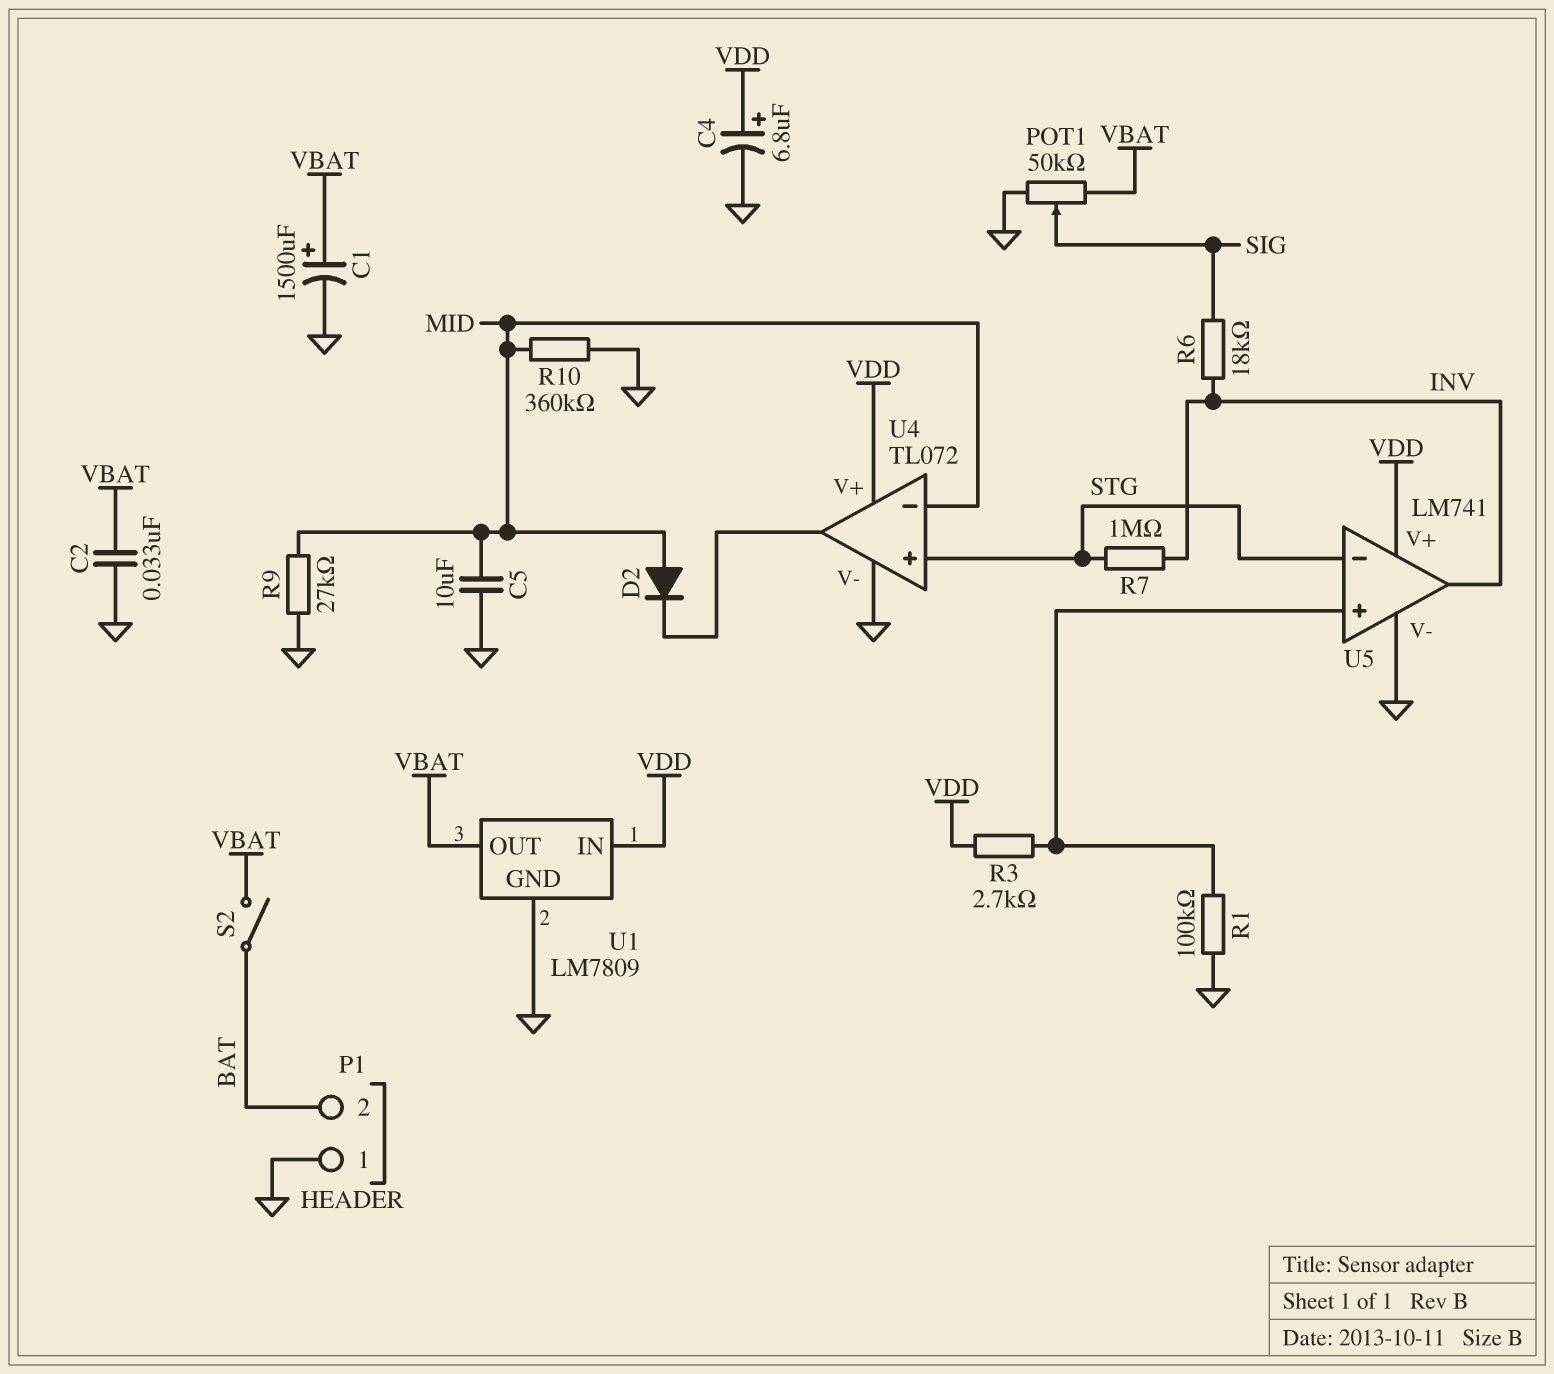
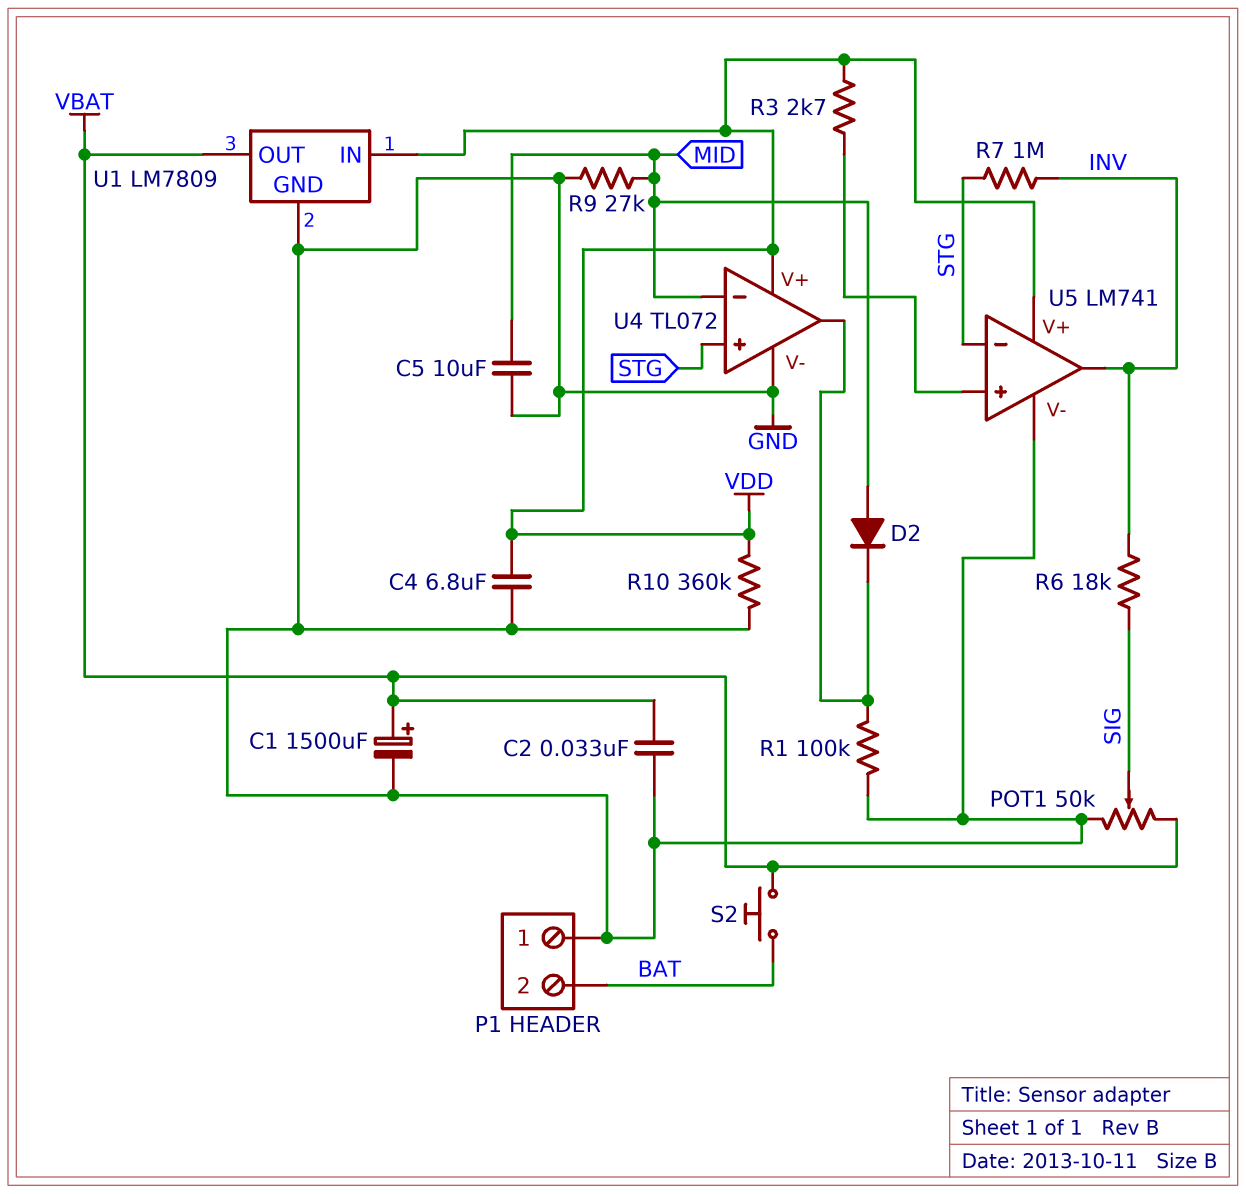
C4: 6.8uF (plus VDD, minus GND) -> 6.8uF (GND, VDD)
R1: 100k (GND, U5/in+) -> 100k (GND, U4/out)
R10: 360k (GND, MID) -> 360k (GND, VDD)
S2: switch (BAT, VBAT) -> button (BAT, VBAT)

